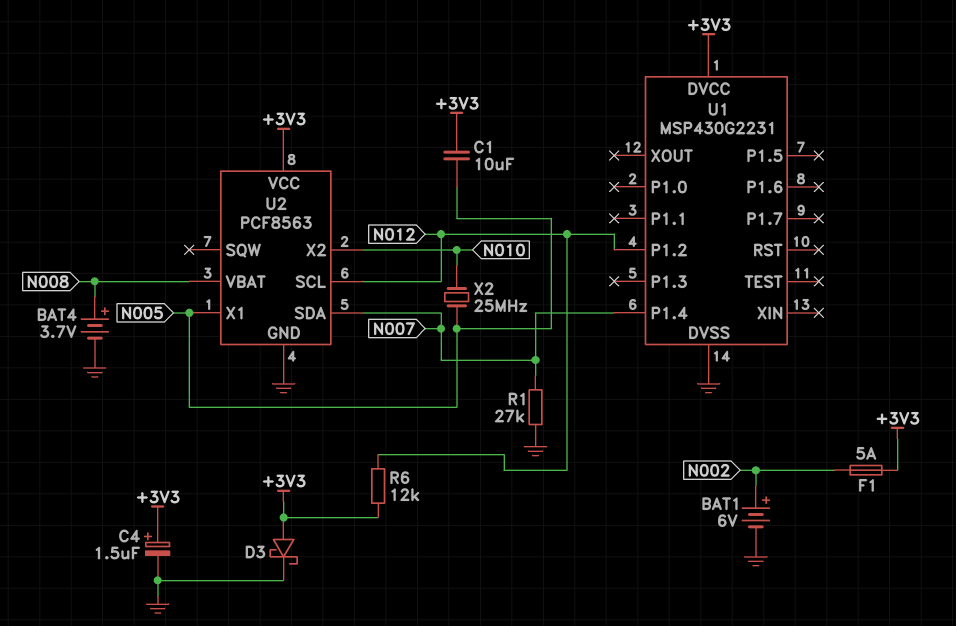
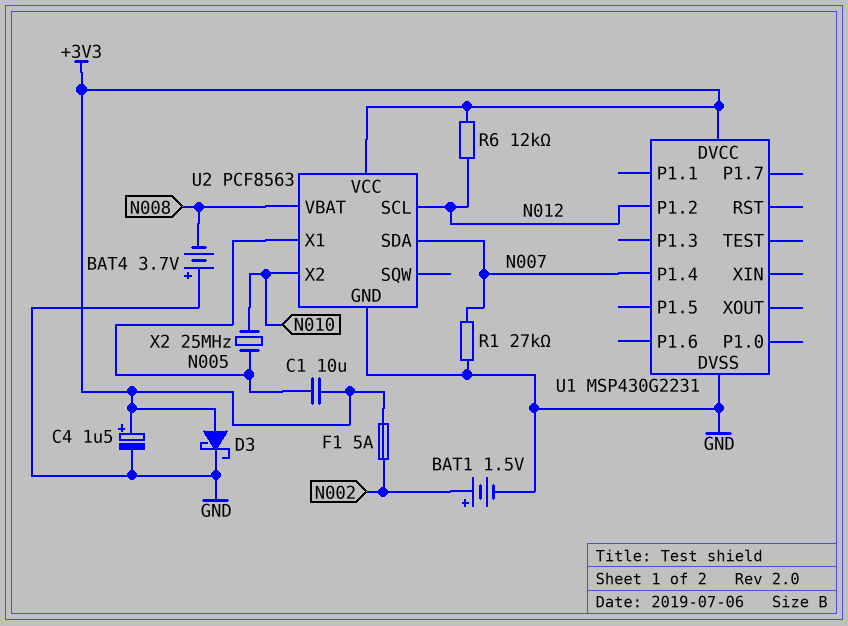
BAT1: 6V (plus N002, minus GND) -> 1.5V (plus N002, minus GND)
BAT4: 3.7V (plus N008, minus GND) -> 3.7V (plus GND, minus N008)

